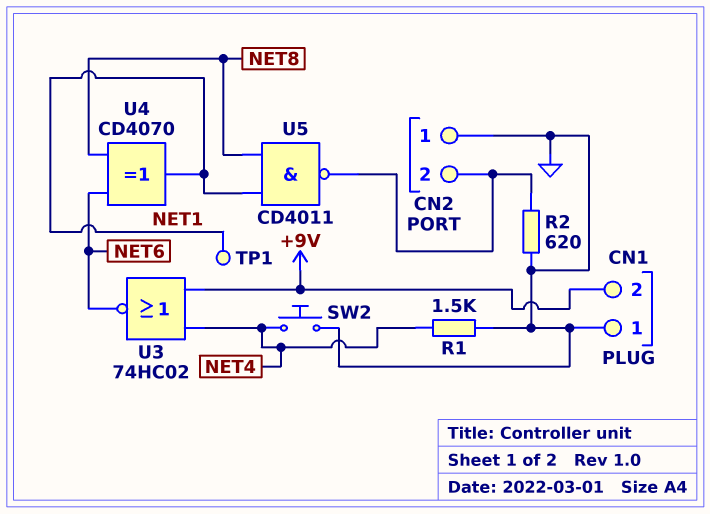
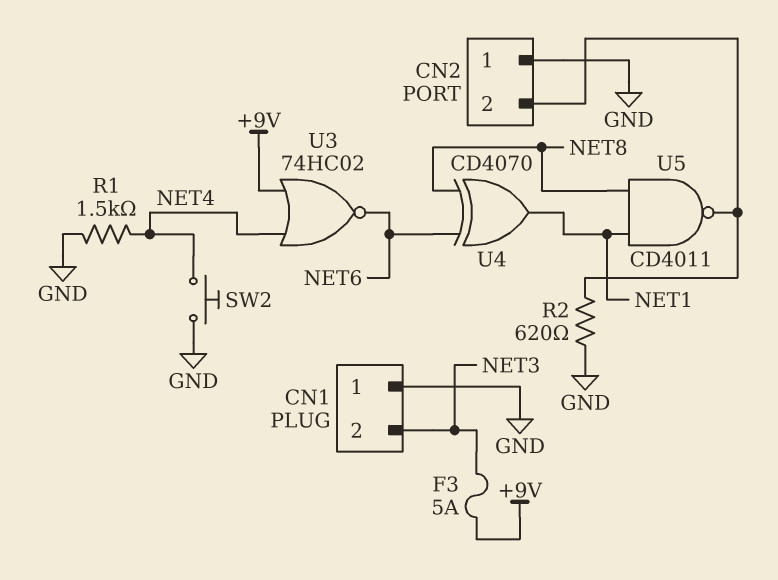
CN1 pin 2: +9V -> NET3
F3: none -> 5A (+9V, NET3)
TP1: test point (NET1) -> none

